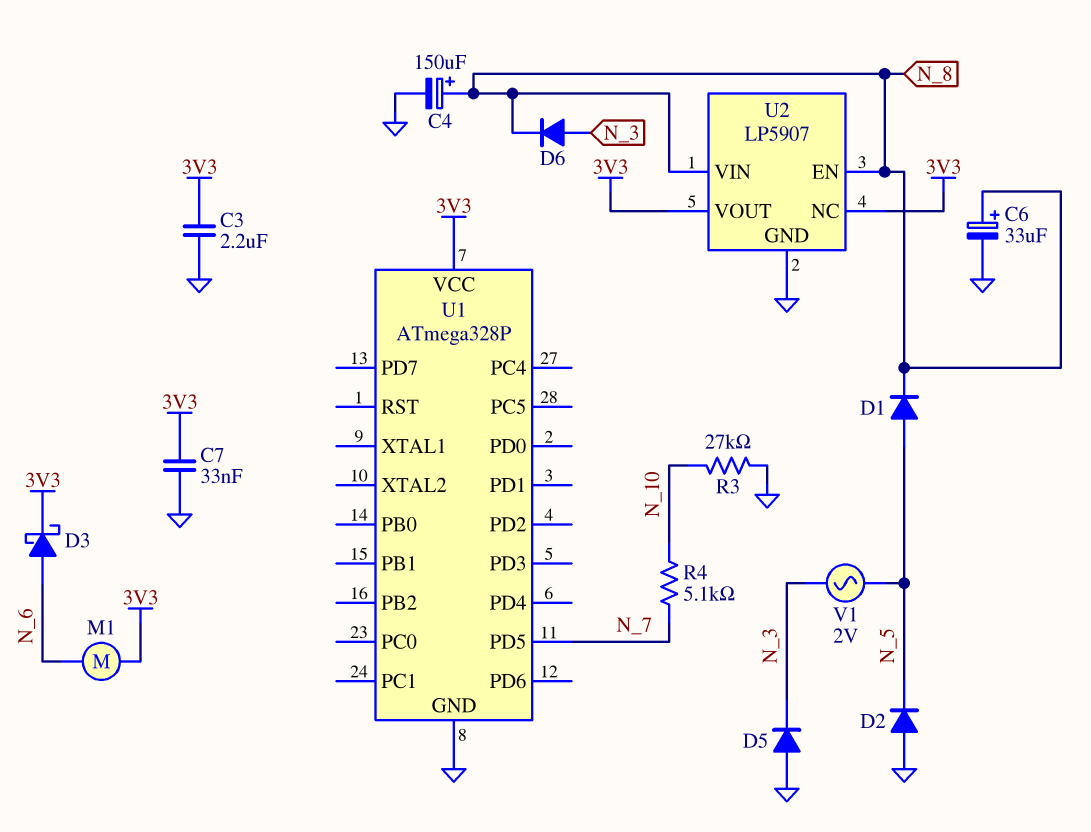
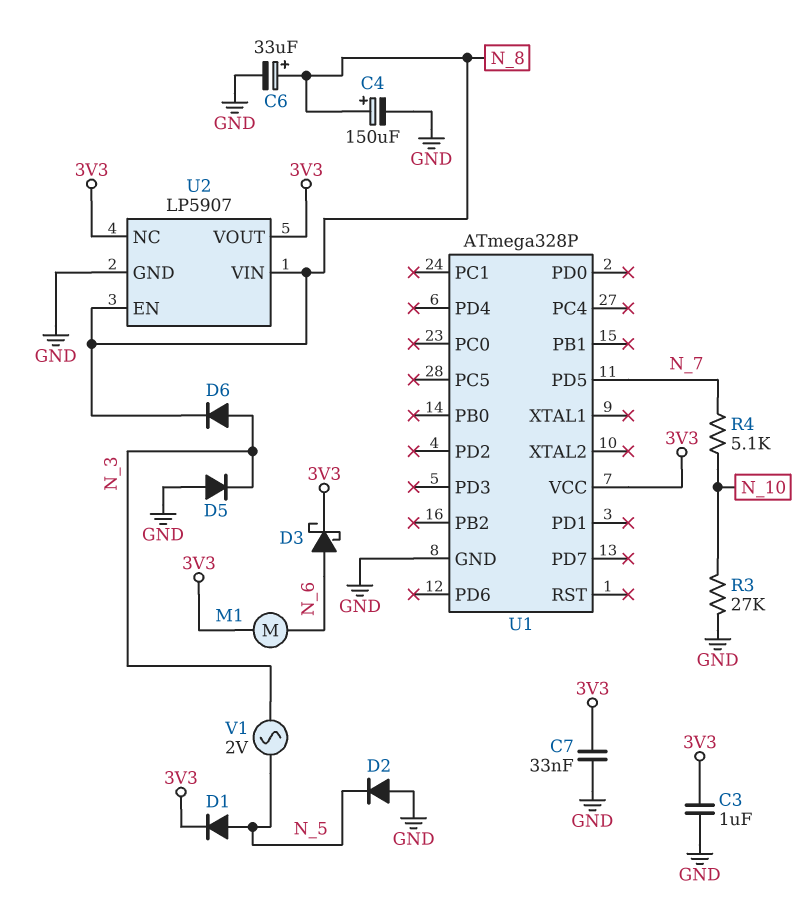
C3: 2.2uF (3V3, GND) -> 1uF (3V3, GND)
D1: diode (A N_5, K N_8) -> diode (A N_5, K 3V3)

